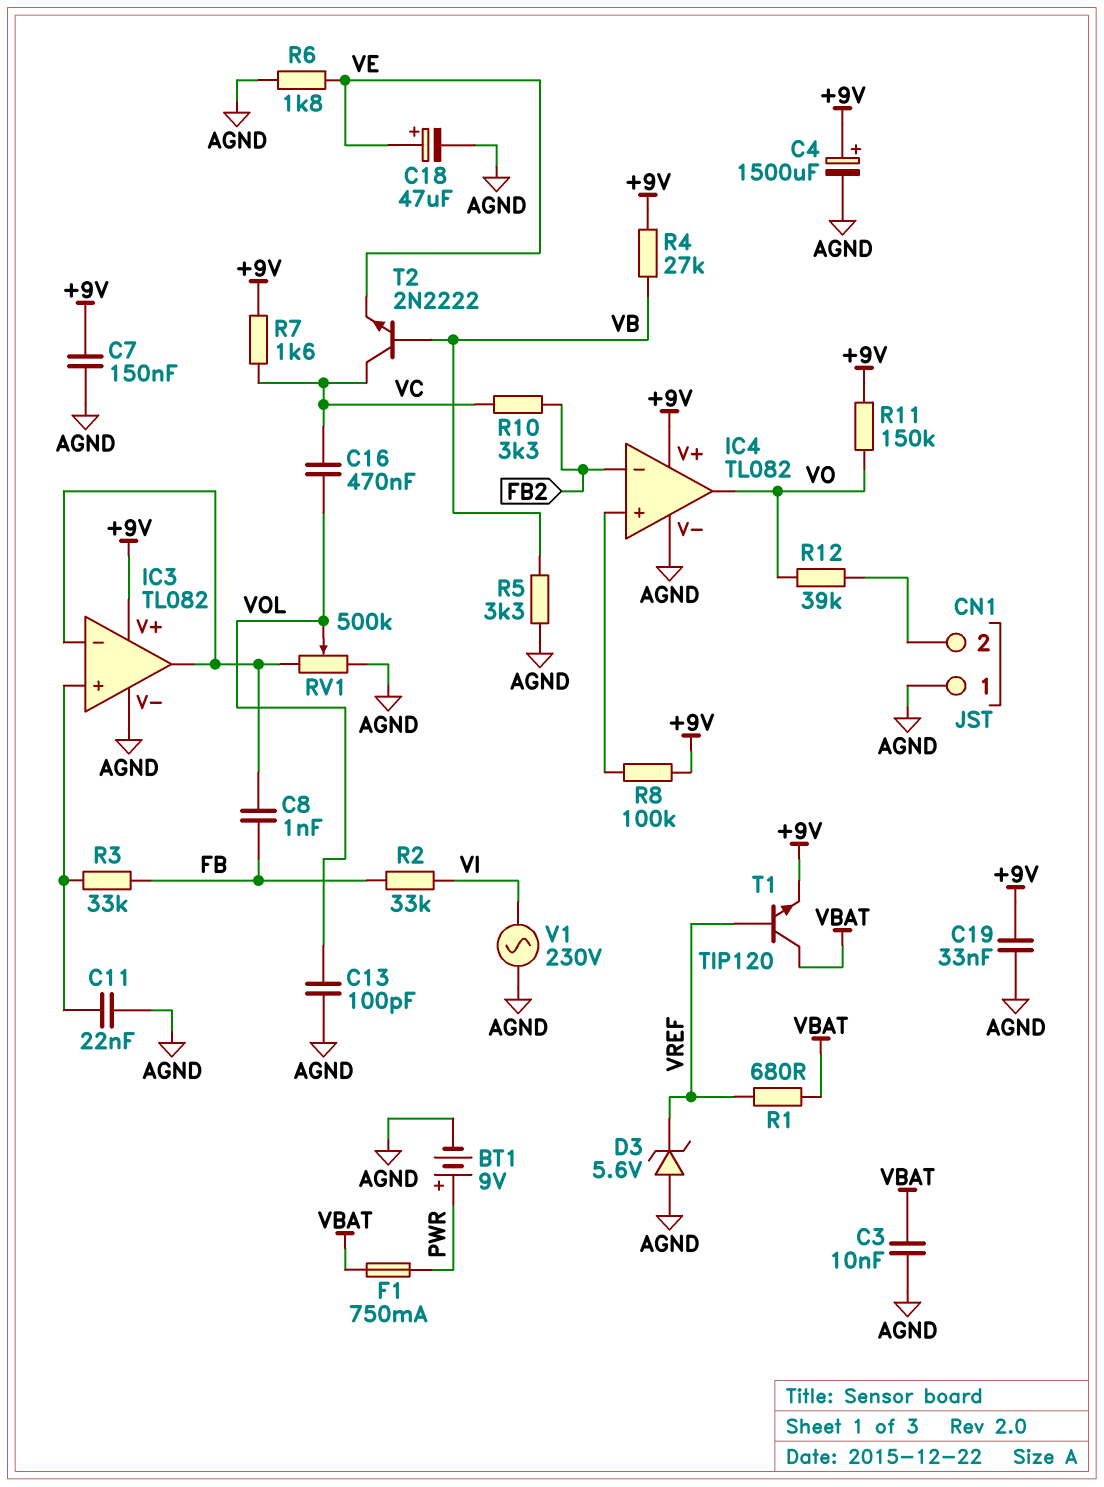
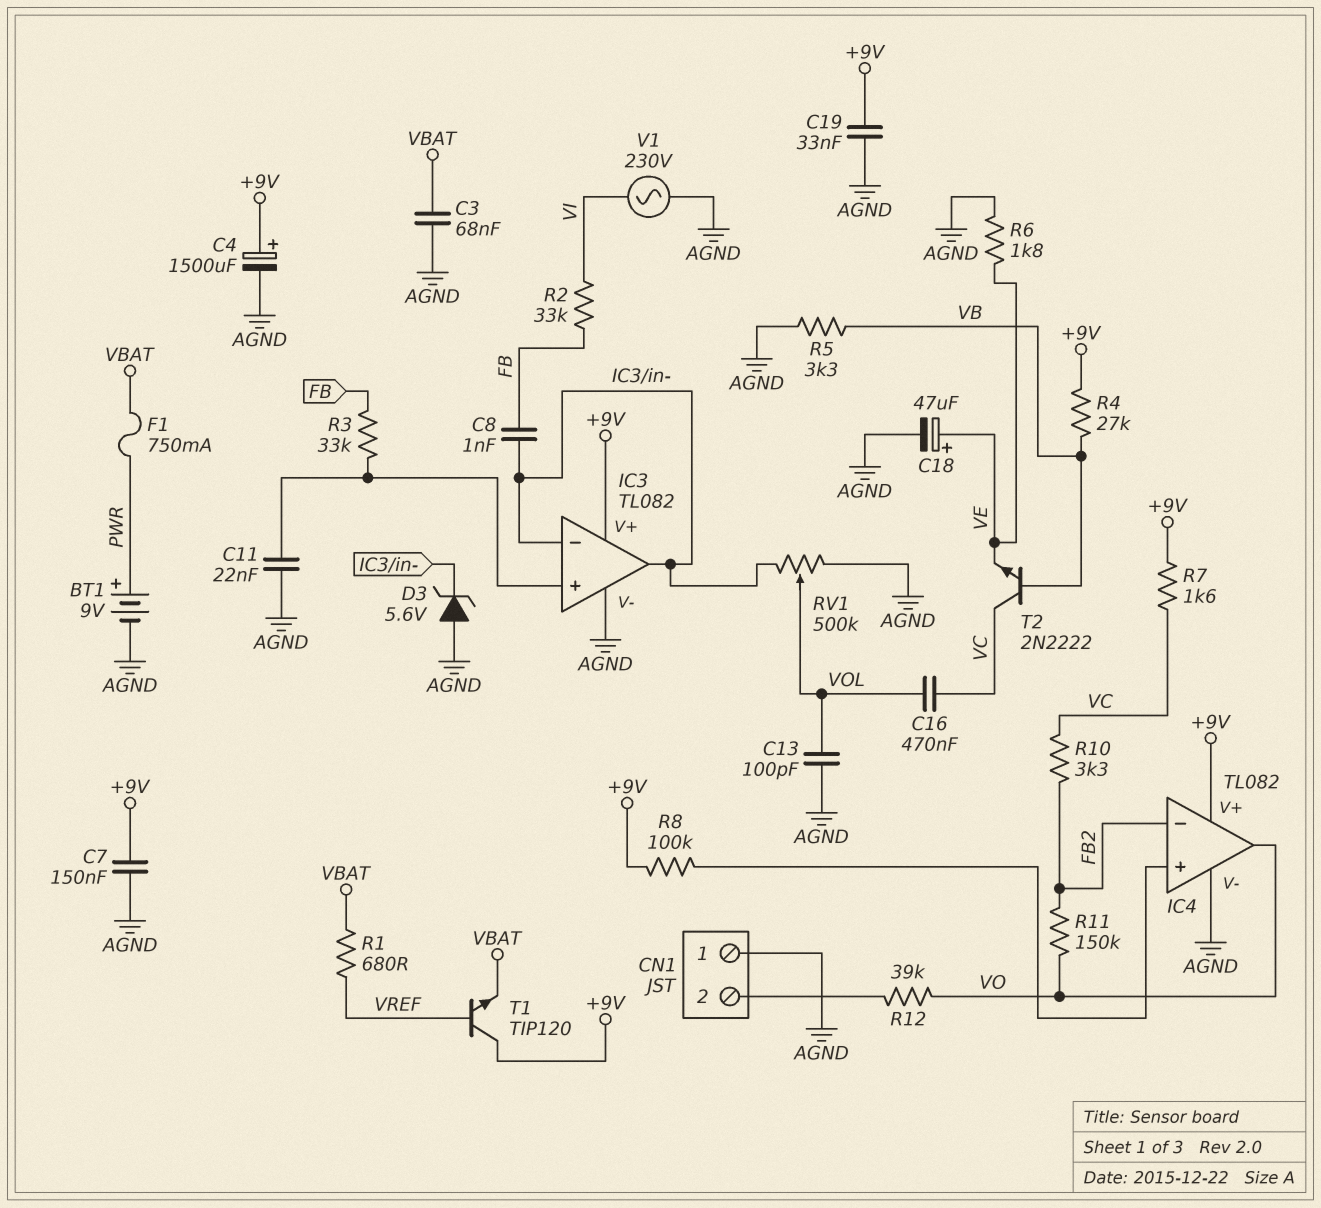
C3: 10nF (AGND, VBAT) -> 68nF (AGND, VBAT)
D3: zener 5.6V (A AGND, K VREF) -> zener 5.6V (A AGND, K IC3/in-)
R11: 150k (+9V, VO) -> 150k (FB2, VO)
T1: NPN TIP120 (B VREF, C VBAT, E +9V) -> NPN TIP120 (B VREF, C +9V, E VBAT)

